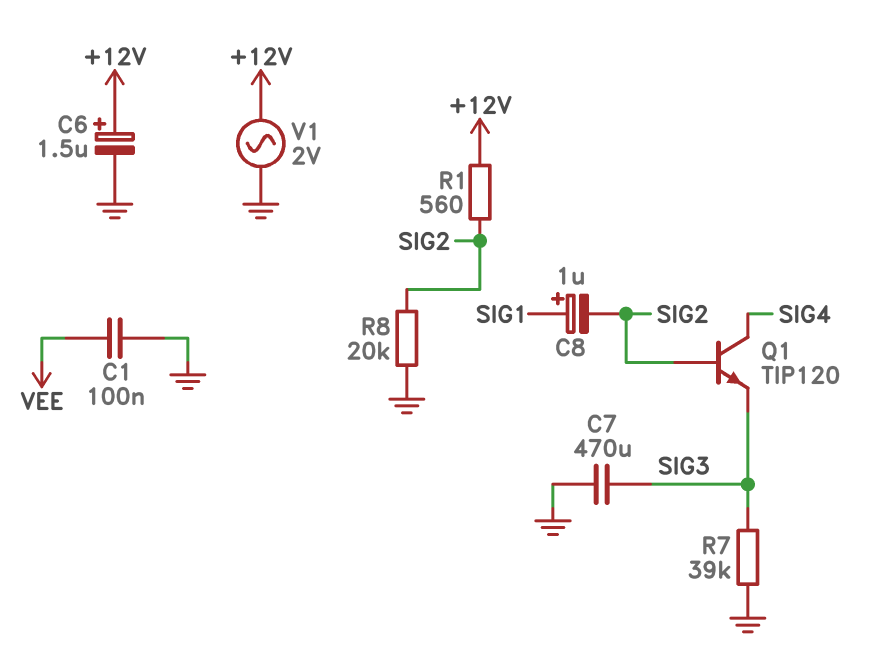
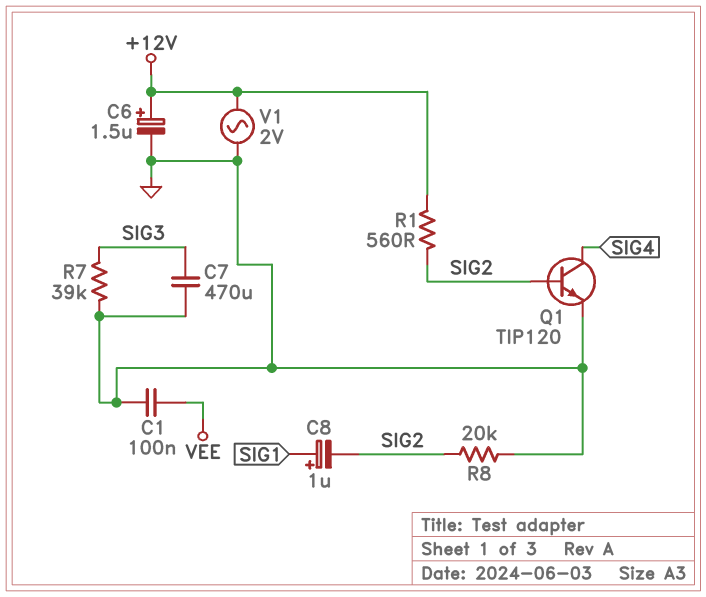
Q1: NPN TIP120 (B SIG2, C SIG4, E SIG3) -> NPN TIP120 (B SIG2, C SIG4, E GND)

